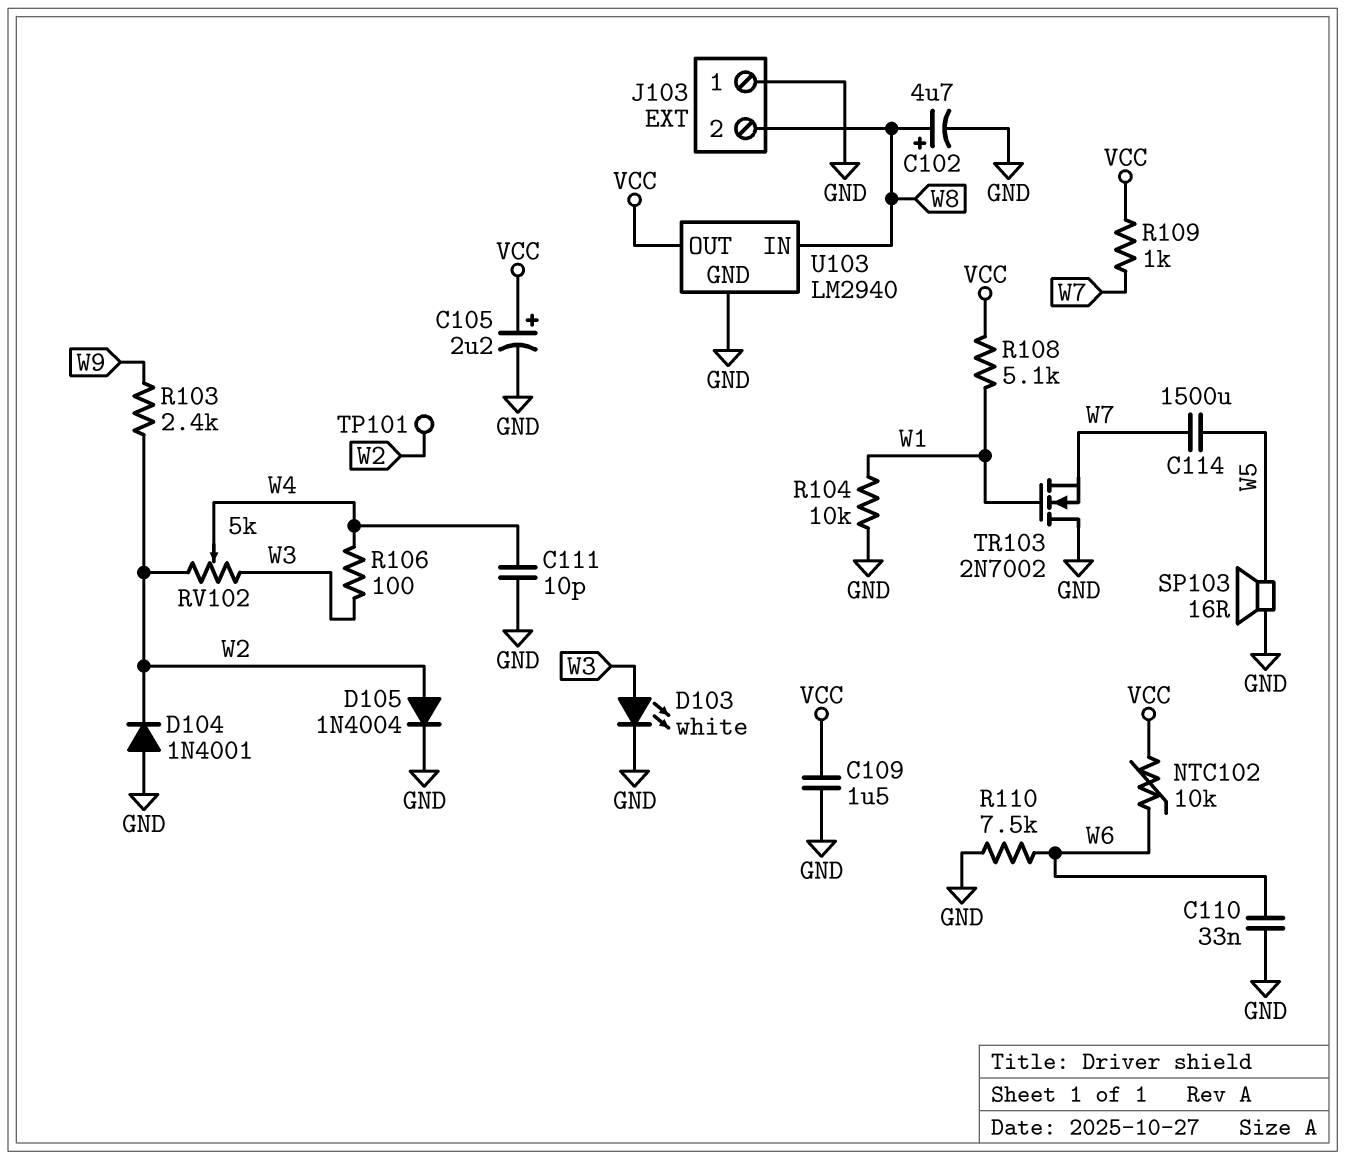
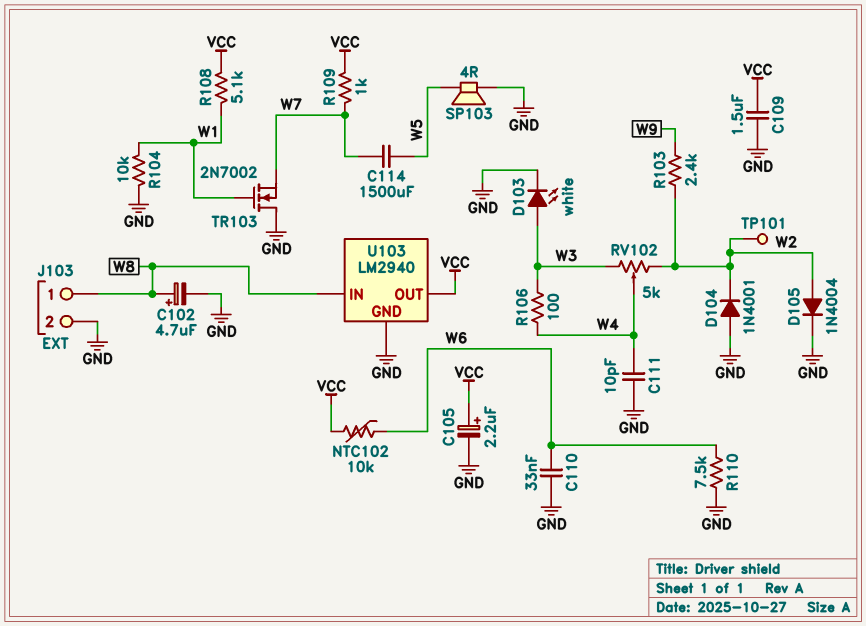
J103 pin 1: GND -> W8
J103 pin 2: W8 -> GND
SP103: speaker 16R (GND, W5) -> speaker 4R (GND, W5)

